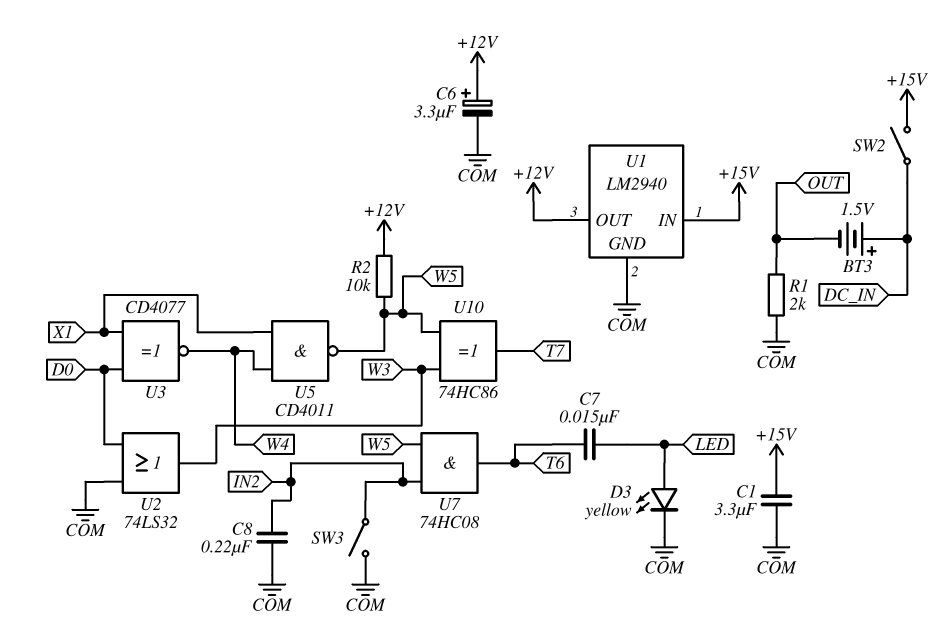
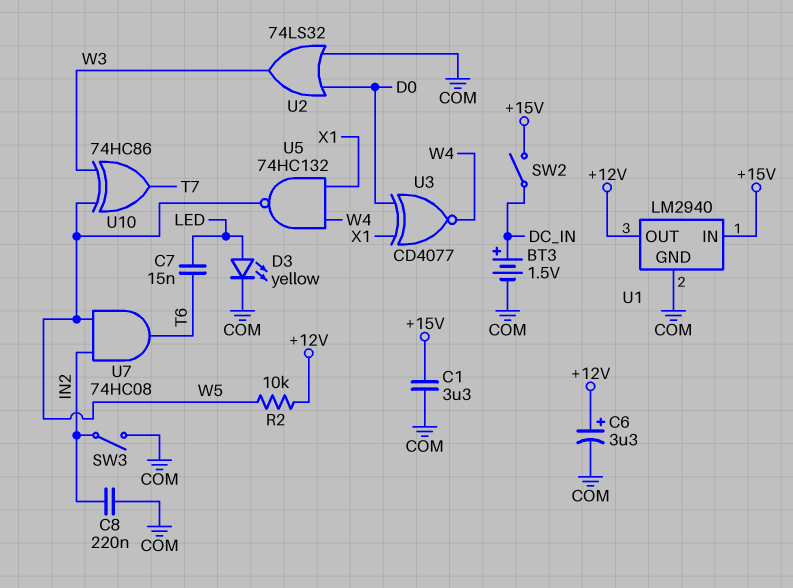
BT3: 1.5V (plus DC_IN, minus OUT) -> 1.5V (plus DC_IN, minus COM)
R1: 2k (COM, OUT) -> none
U5: NAND CD4011 (in W4, in X1, out W5) -> NAND 74HC132 (in W4, in X1, out W5)

